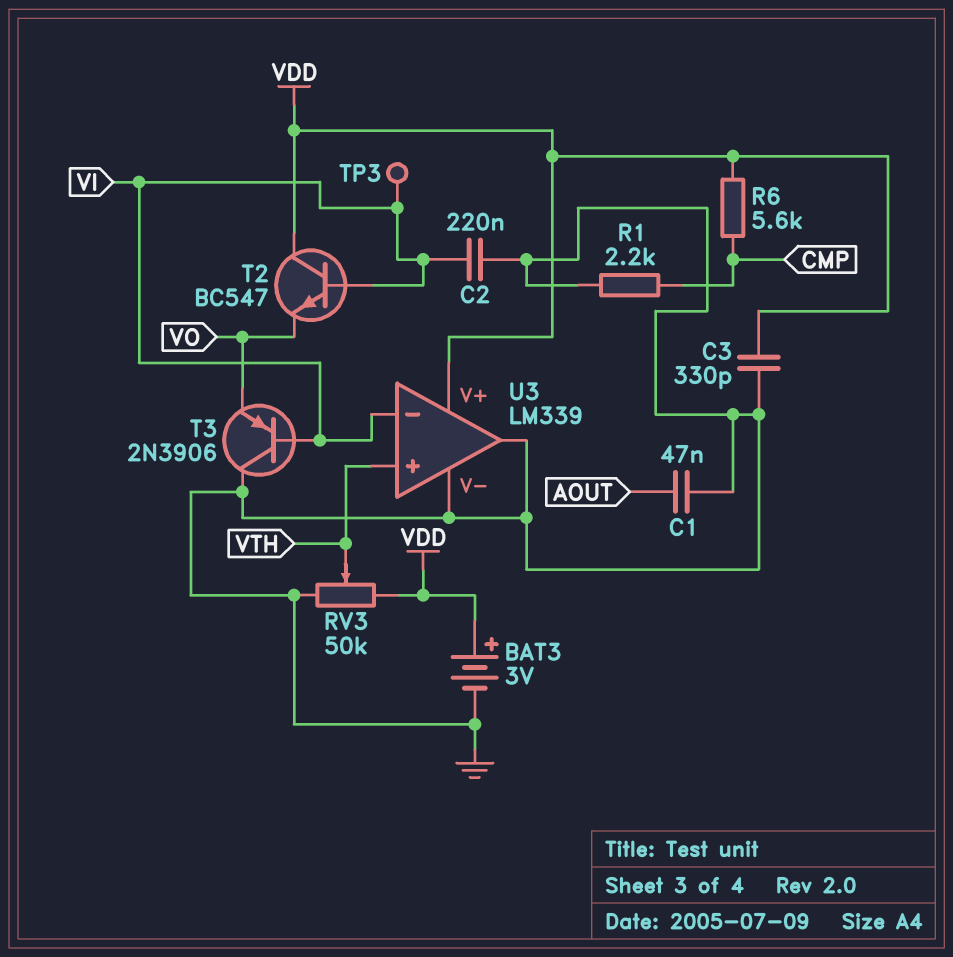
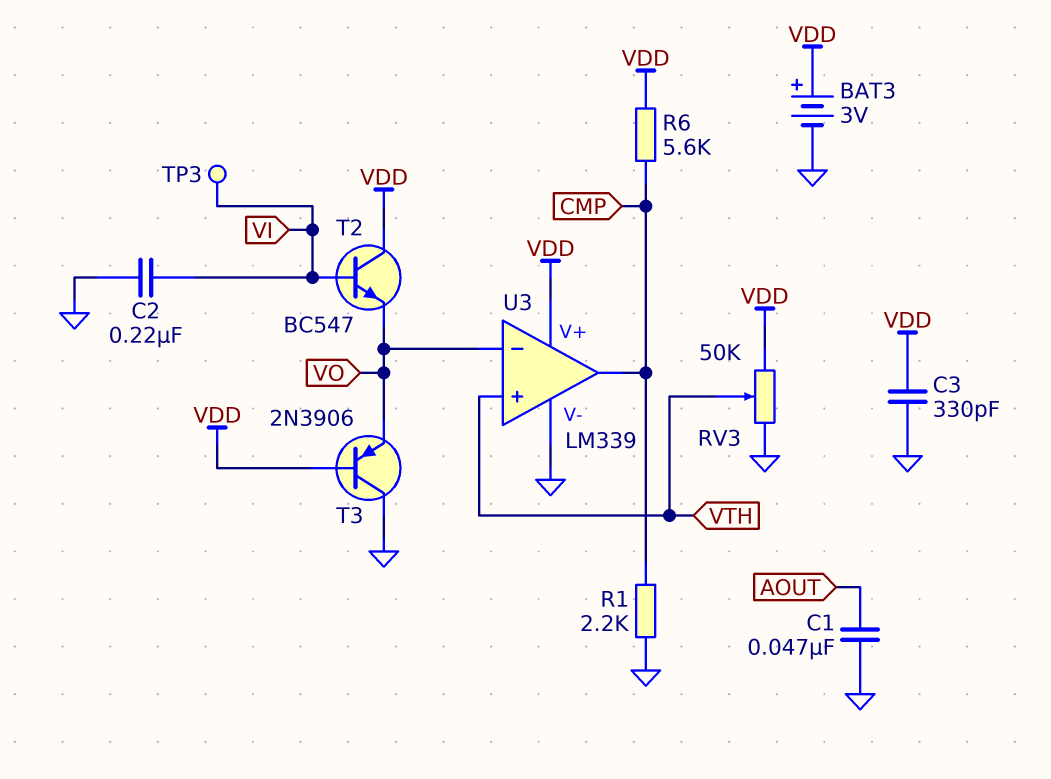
T3: PNP 2N3906 (B VI, C GND, E VO) -> PNP 2N3906 (B VDD, C GND, E VO)
U3 pin in-: VI -> VO
U3 pin out: GND -> CMP

